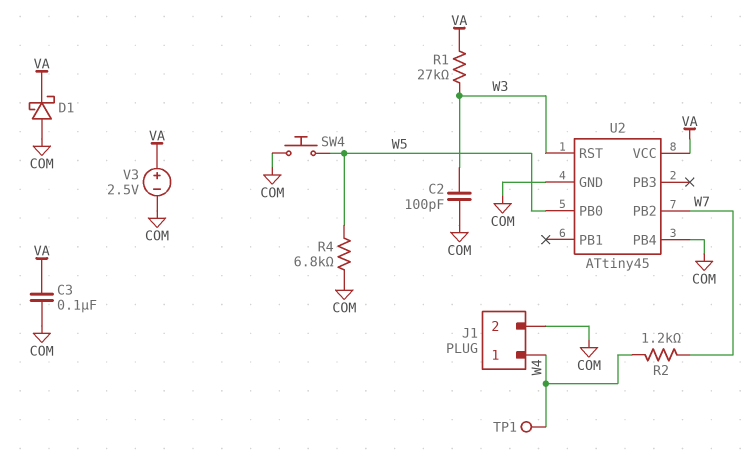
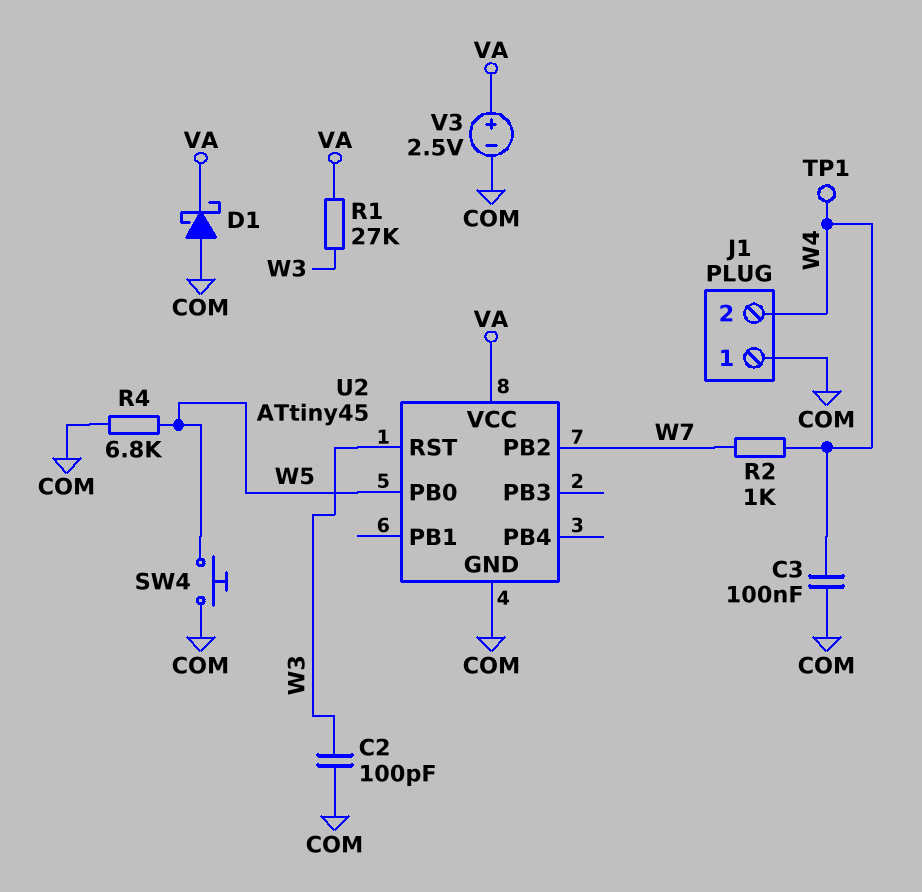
C3: 100nF (COM, VA) -> 100nF (COM, W4)
J1 pin 1: W4 -> COM
J1 pin 2: COM -> W4
R2: 1.2k (W4, W7) -> 1k (W4, W7)
U2 pin PB4: COM -> none

